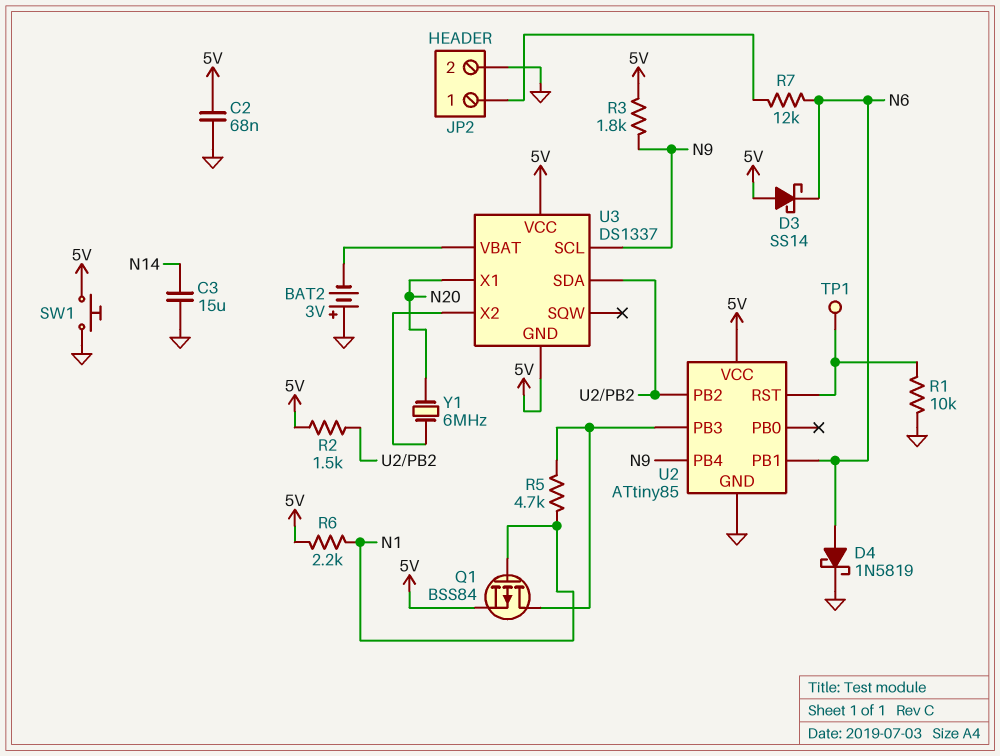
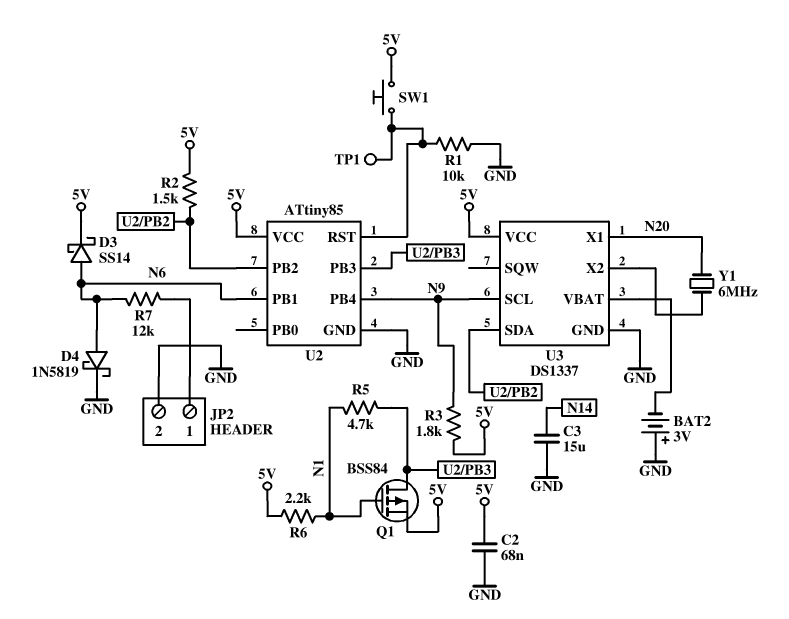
D3: schottky SS14 (A 5V, K N6) -> schottky SS14 (A N6, K 5V)
SW1: button (5V, GND) -> button (5V, U2/RST)
U3 pin GND: 5V -> GND

